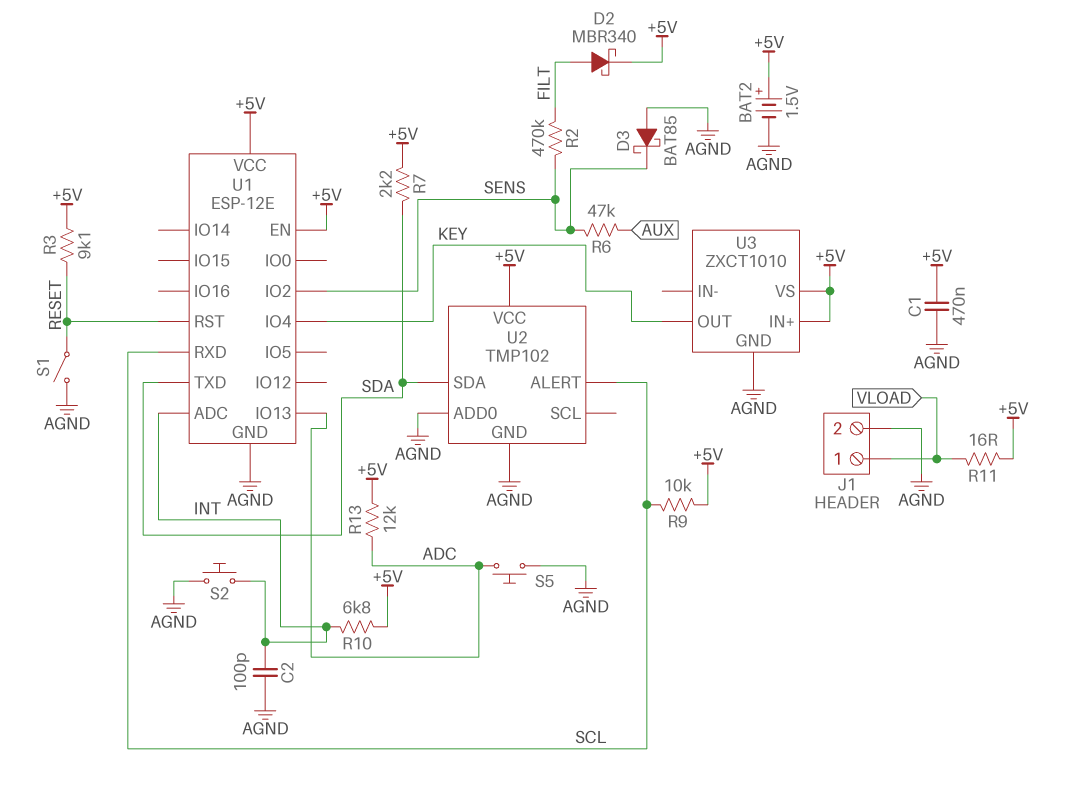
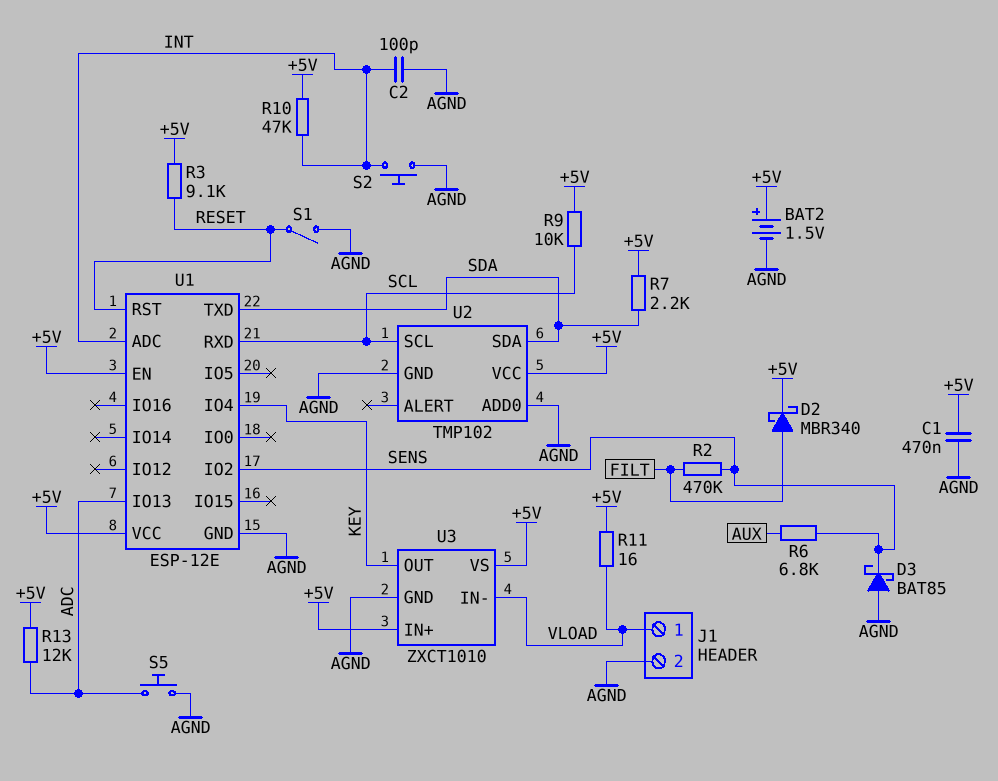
R6: 47k (AUX, SENS) -> 6.8k (AUX, SENS)
R10: 6.8k (+5V, INT) -> 47k (+5V, INT)
U2 pin ALERT: SCL -> none
U2 pin SCL: none -> SCL
U3 pin IN-: none -> VLOAD

